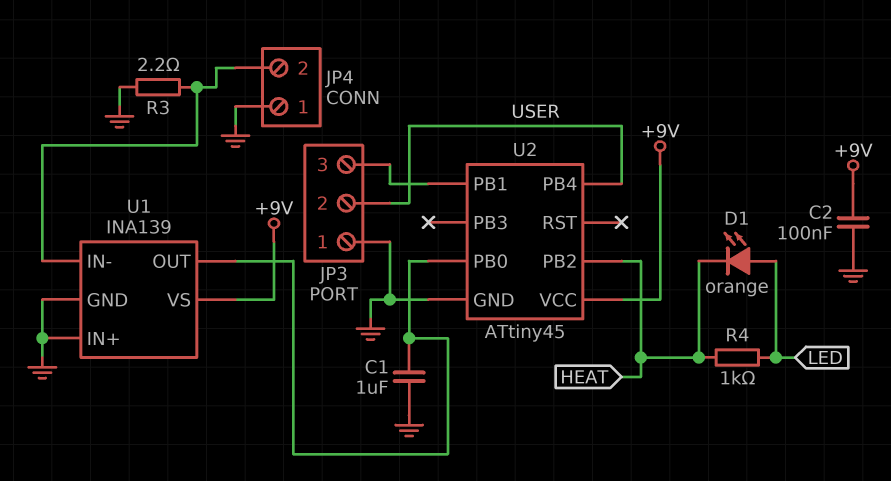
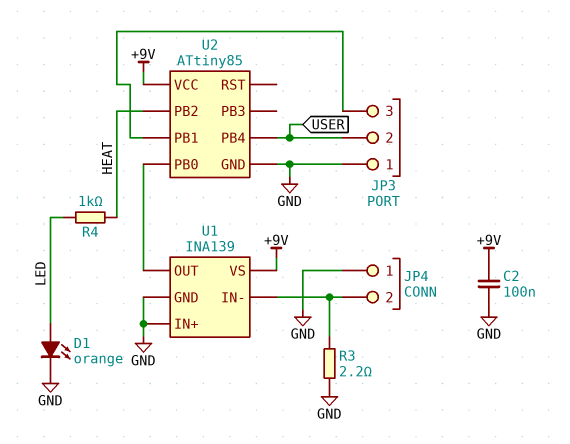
C1: 1uF (GND, U1/OUT) -> none
D1: LED orange (A LED, K HEAT) -> LED orange (A LED, K GND)
U2: ATtiny45 -> ATtiny85

